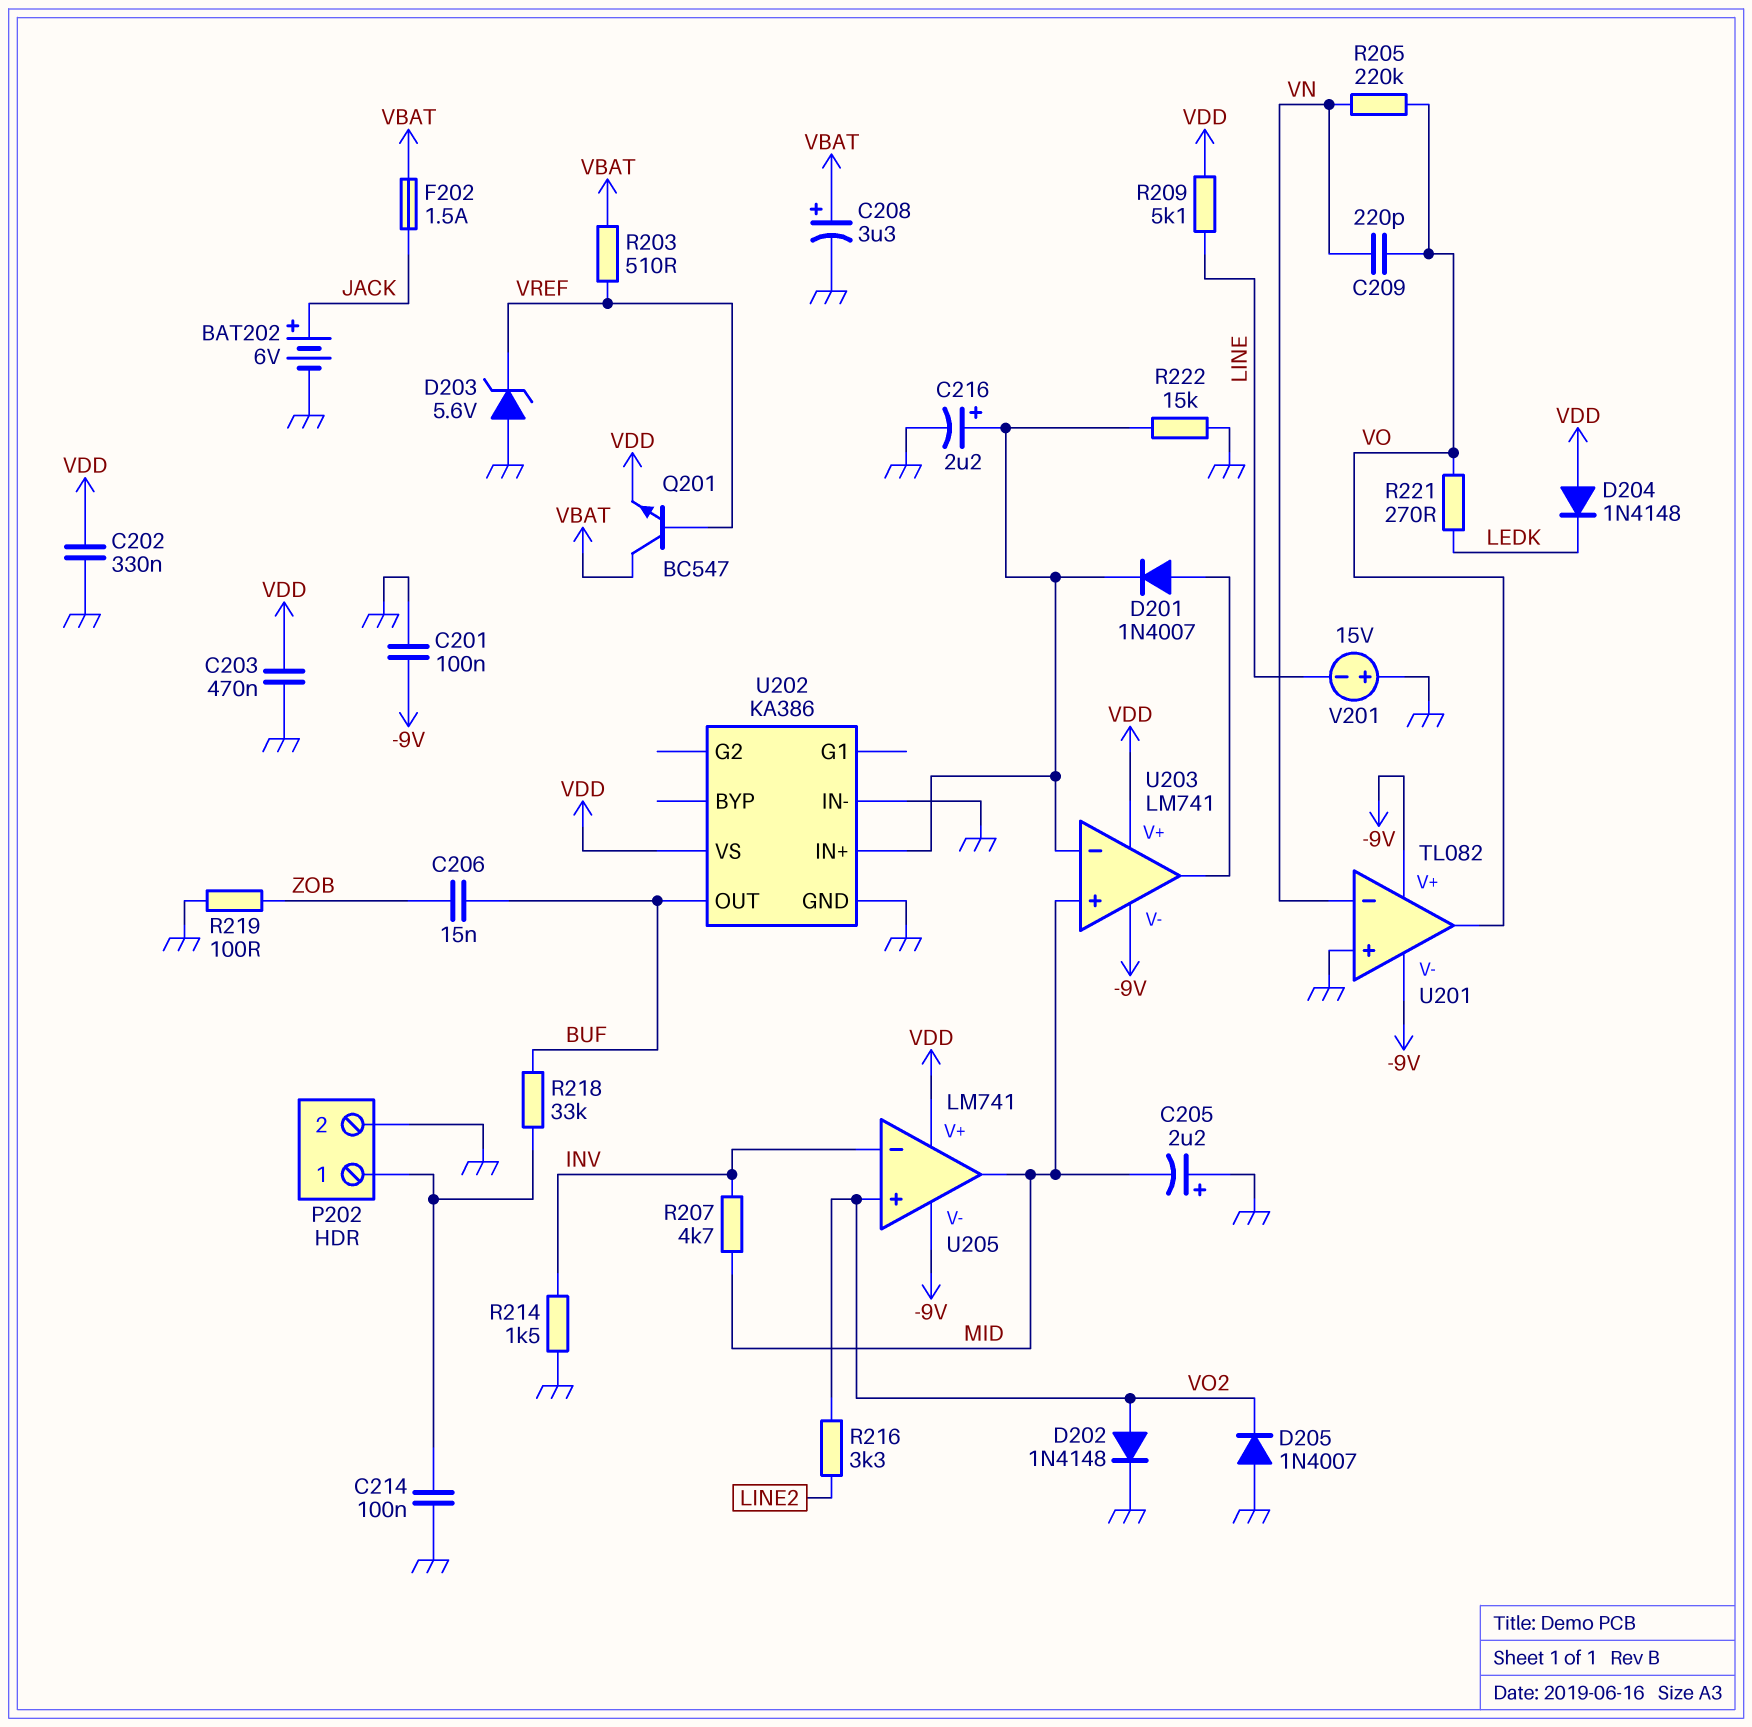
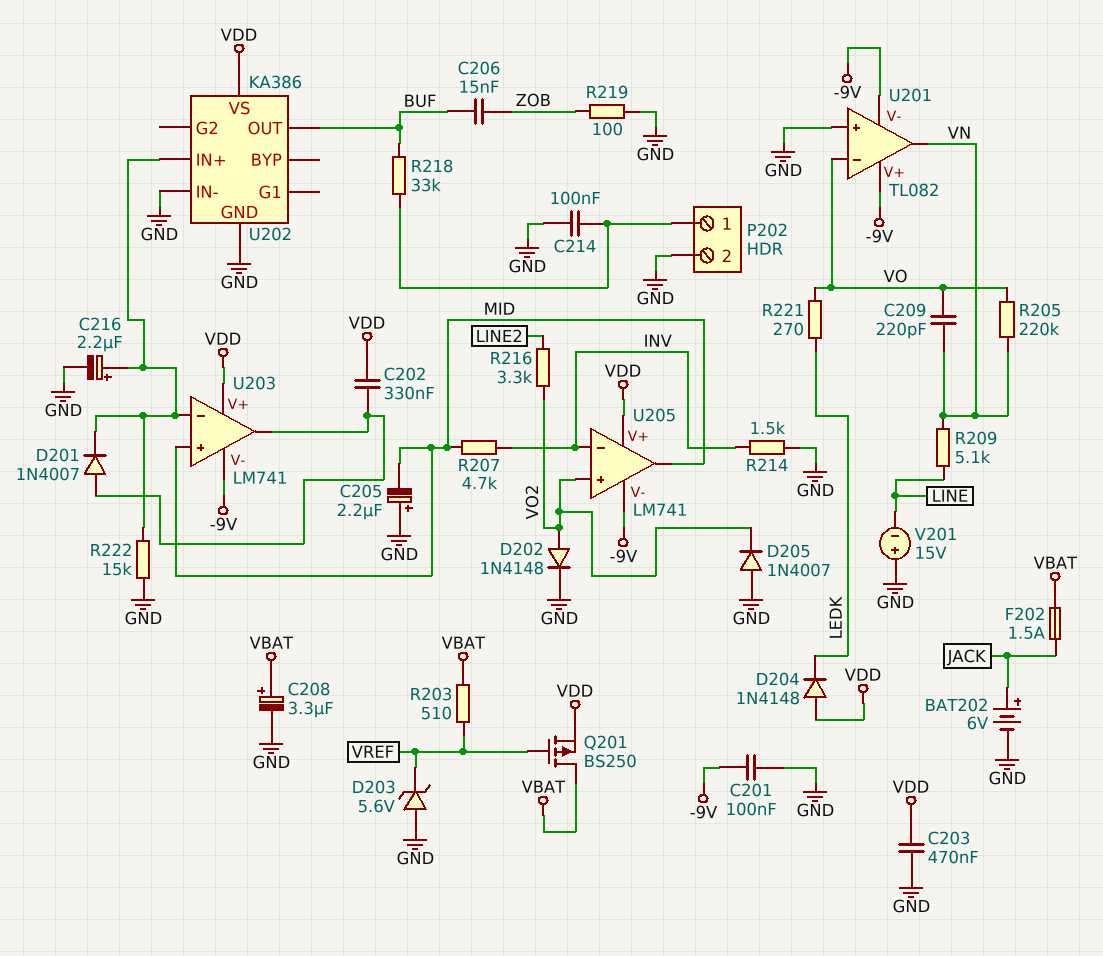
C202: 330nF (GND, VDD) -> 330nF (U203/out, VDD)
Q201: NPN BC547 (B VREF, C VBAT, E VDD) -> PMOS BS250 (G VREF, D VBAT, S VDD)
R209: 5.1k (LINE, VDD) -> 5.1k (LINE, VN)
U201 pin in-: VN -> VO
U201 pin out: VO -> VN

